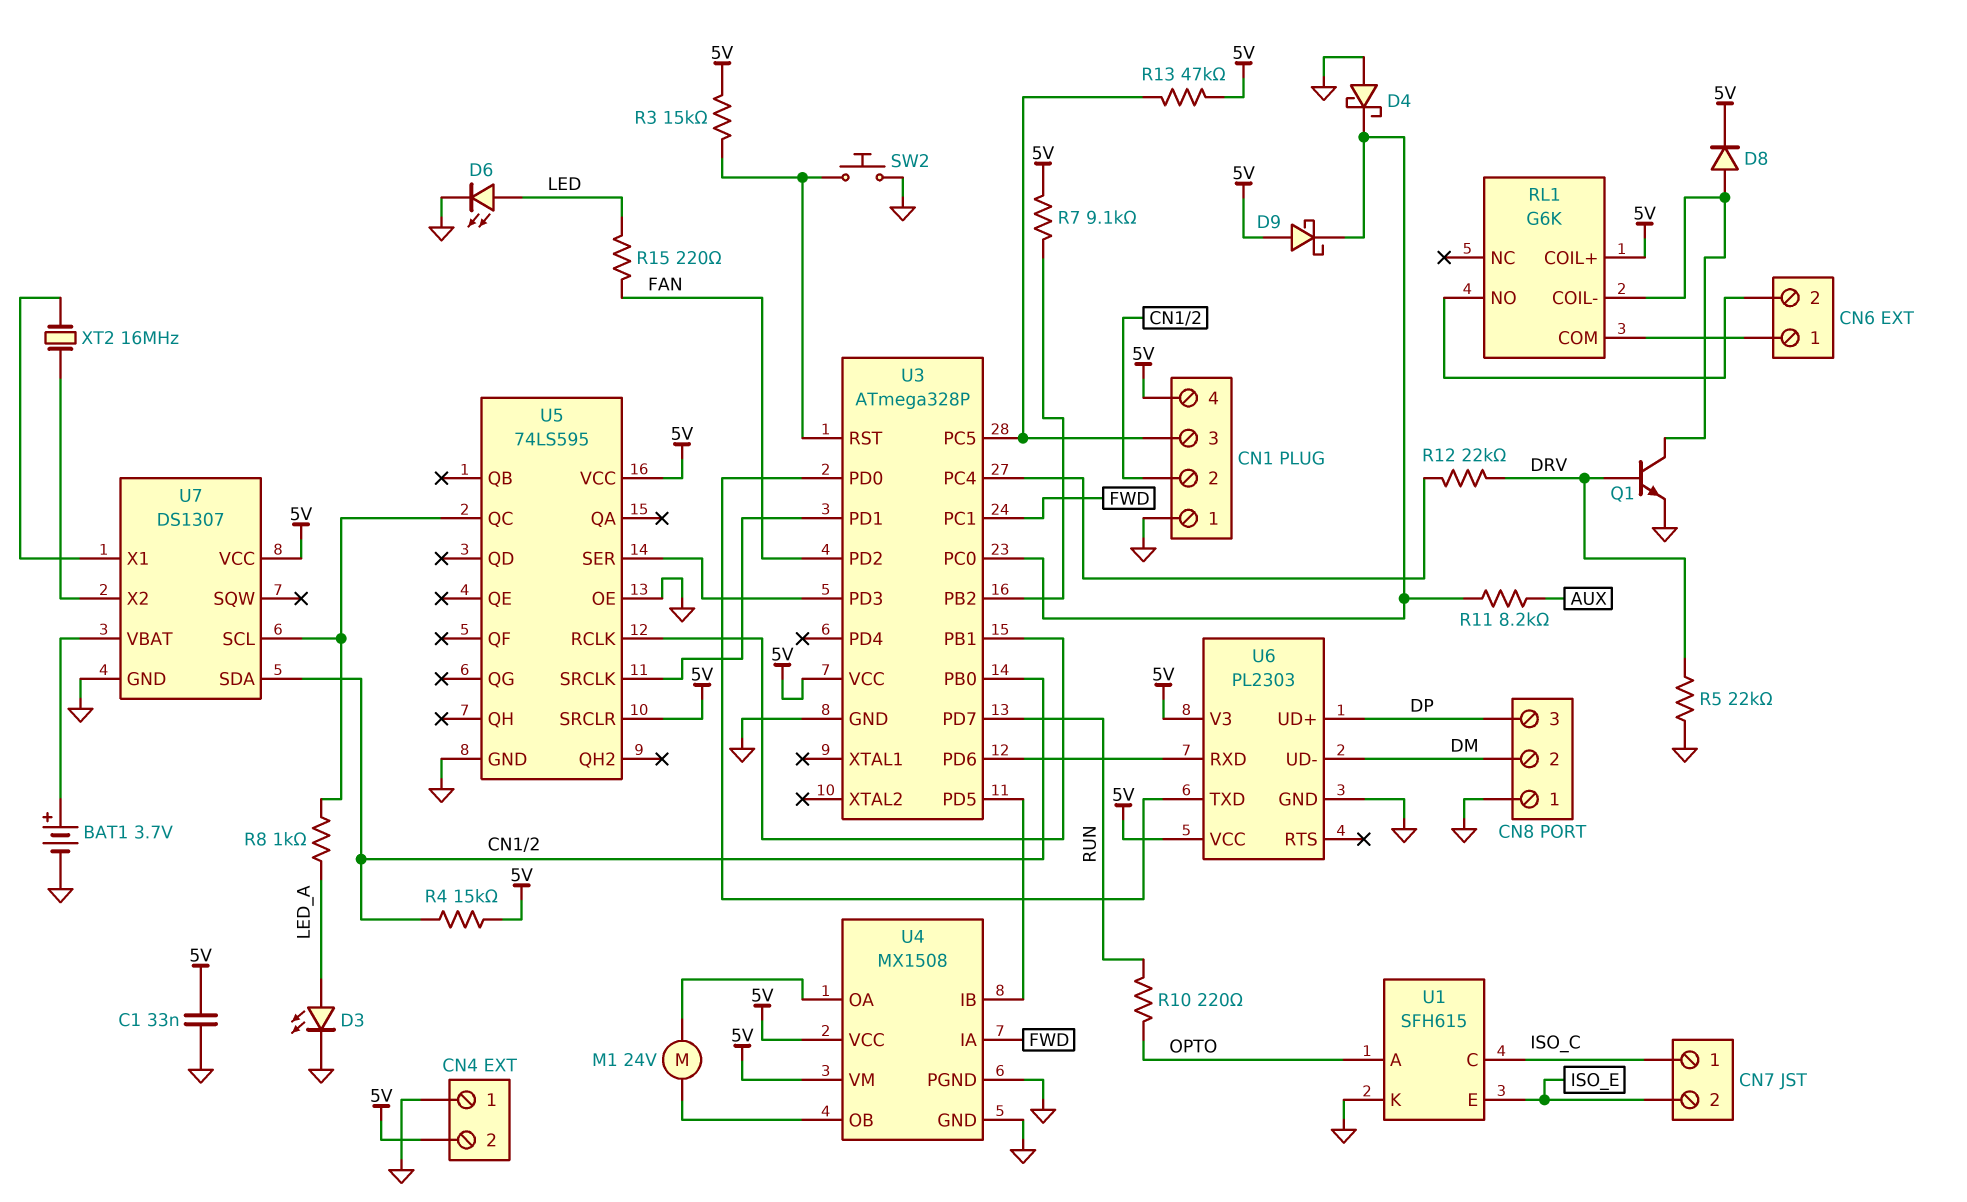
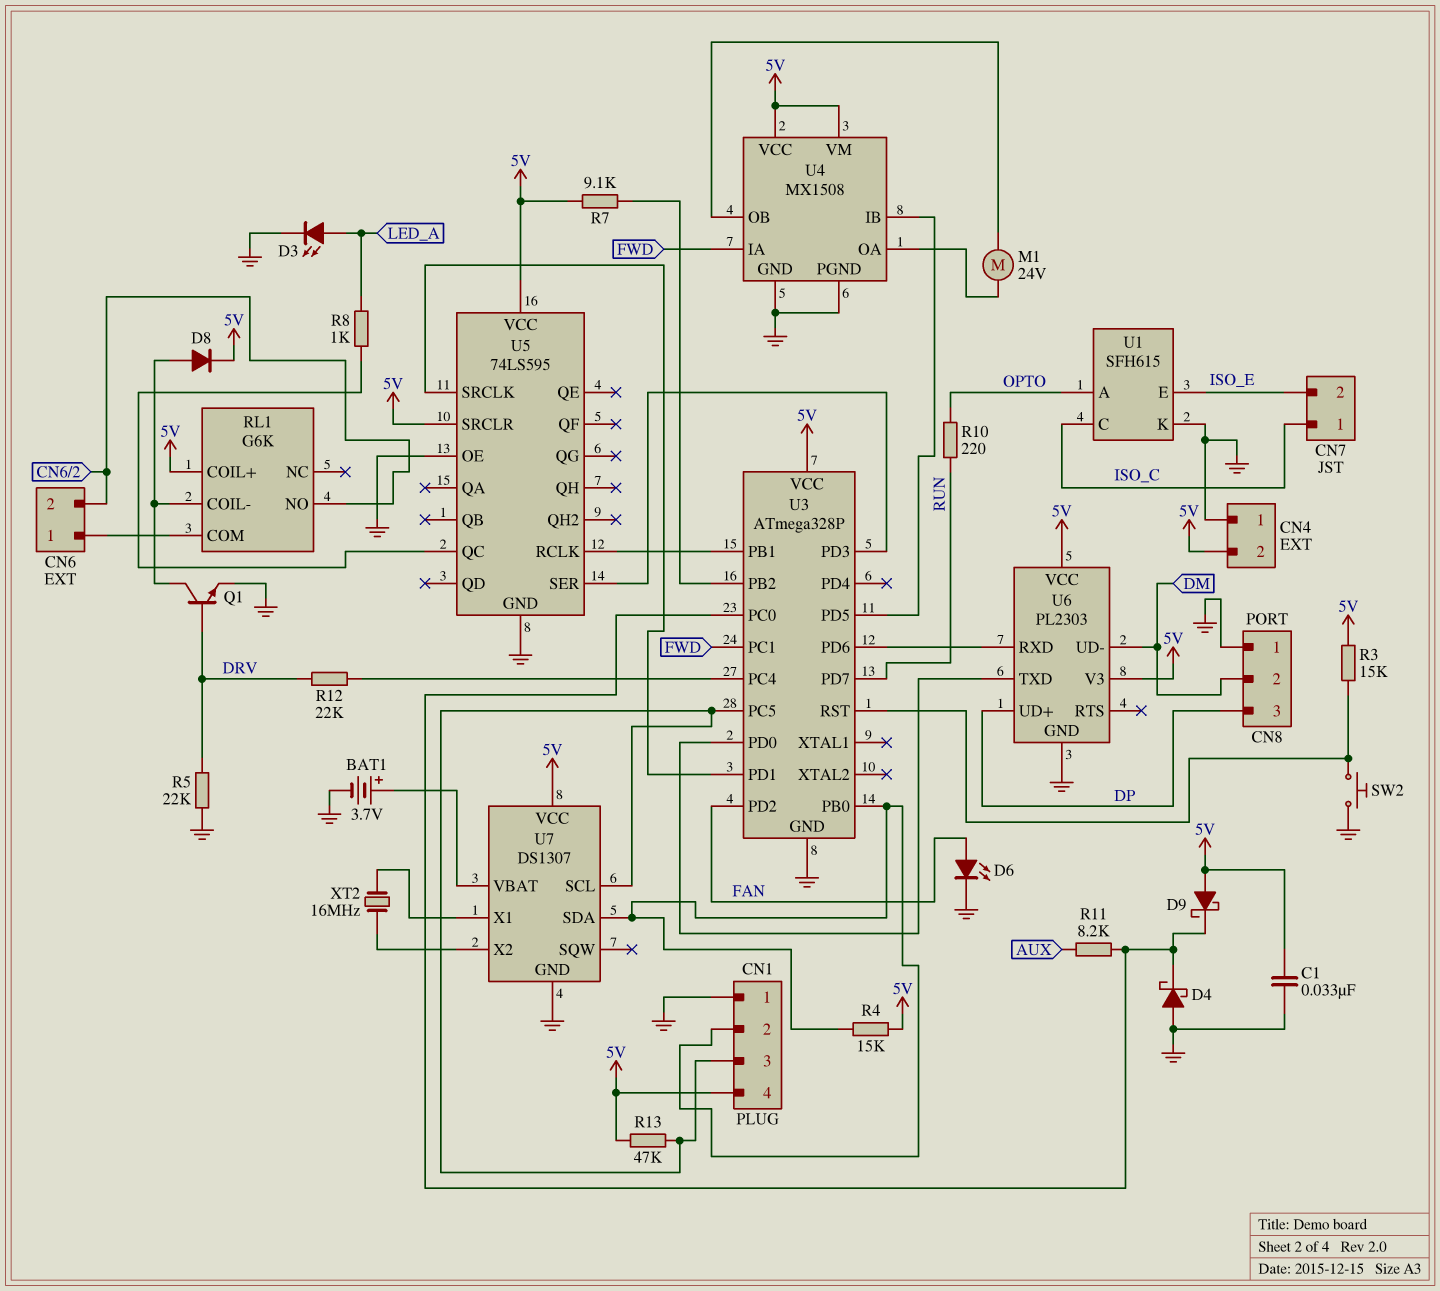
D6: LED (A LED, K GND) -> LED (A FAN, K GND)
R15: 220 (FAN, LED) -> none
U7 pin SCL: U5/QC -> CN1/3

